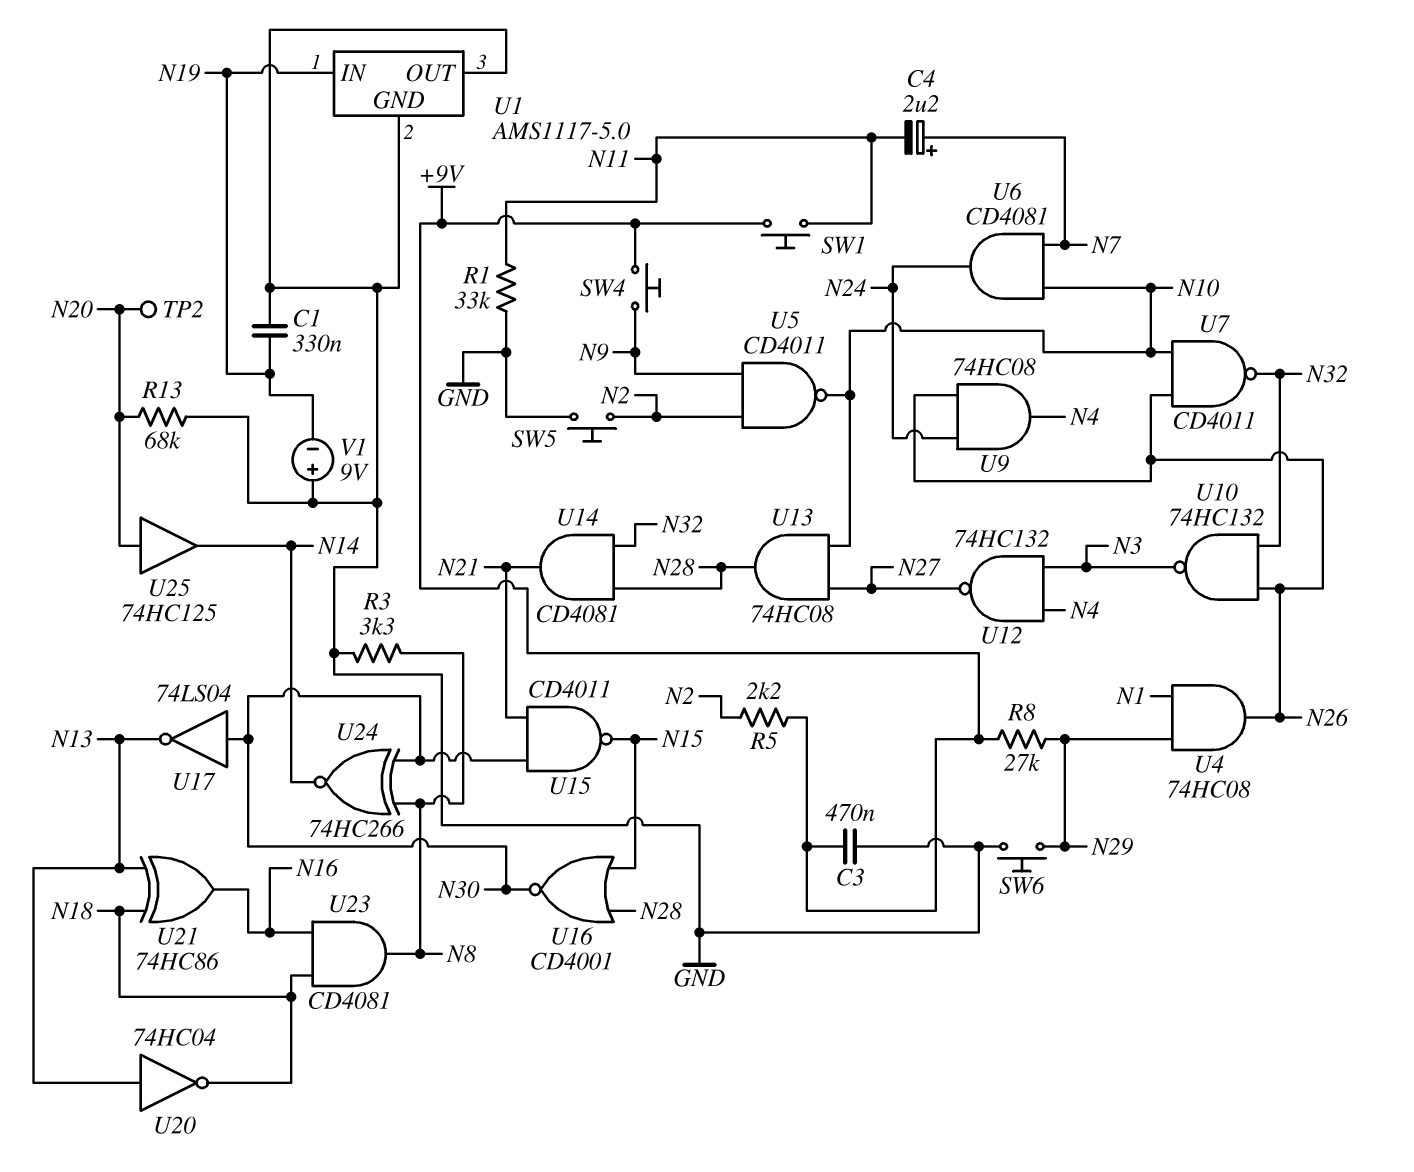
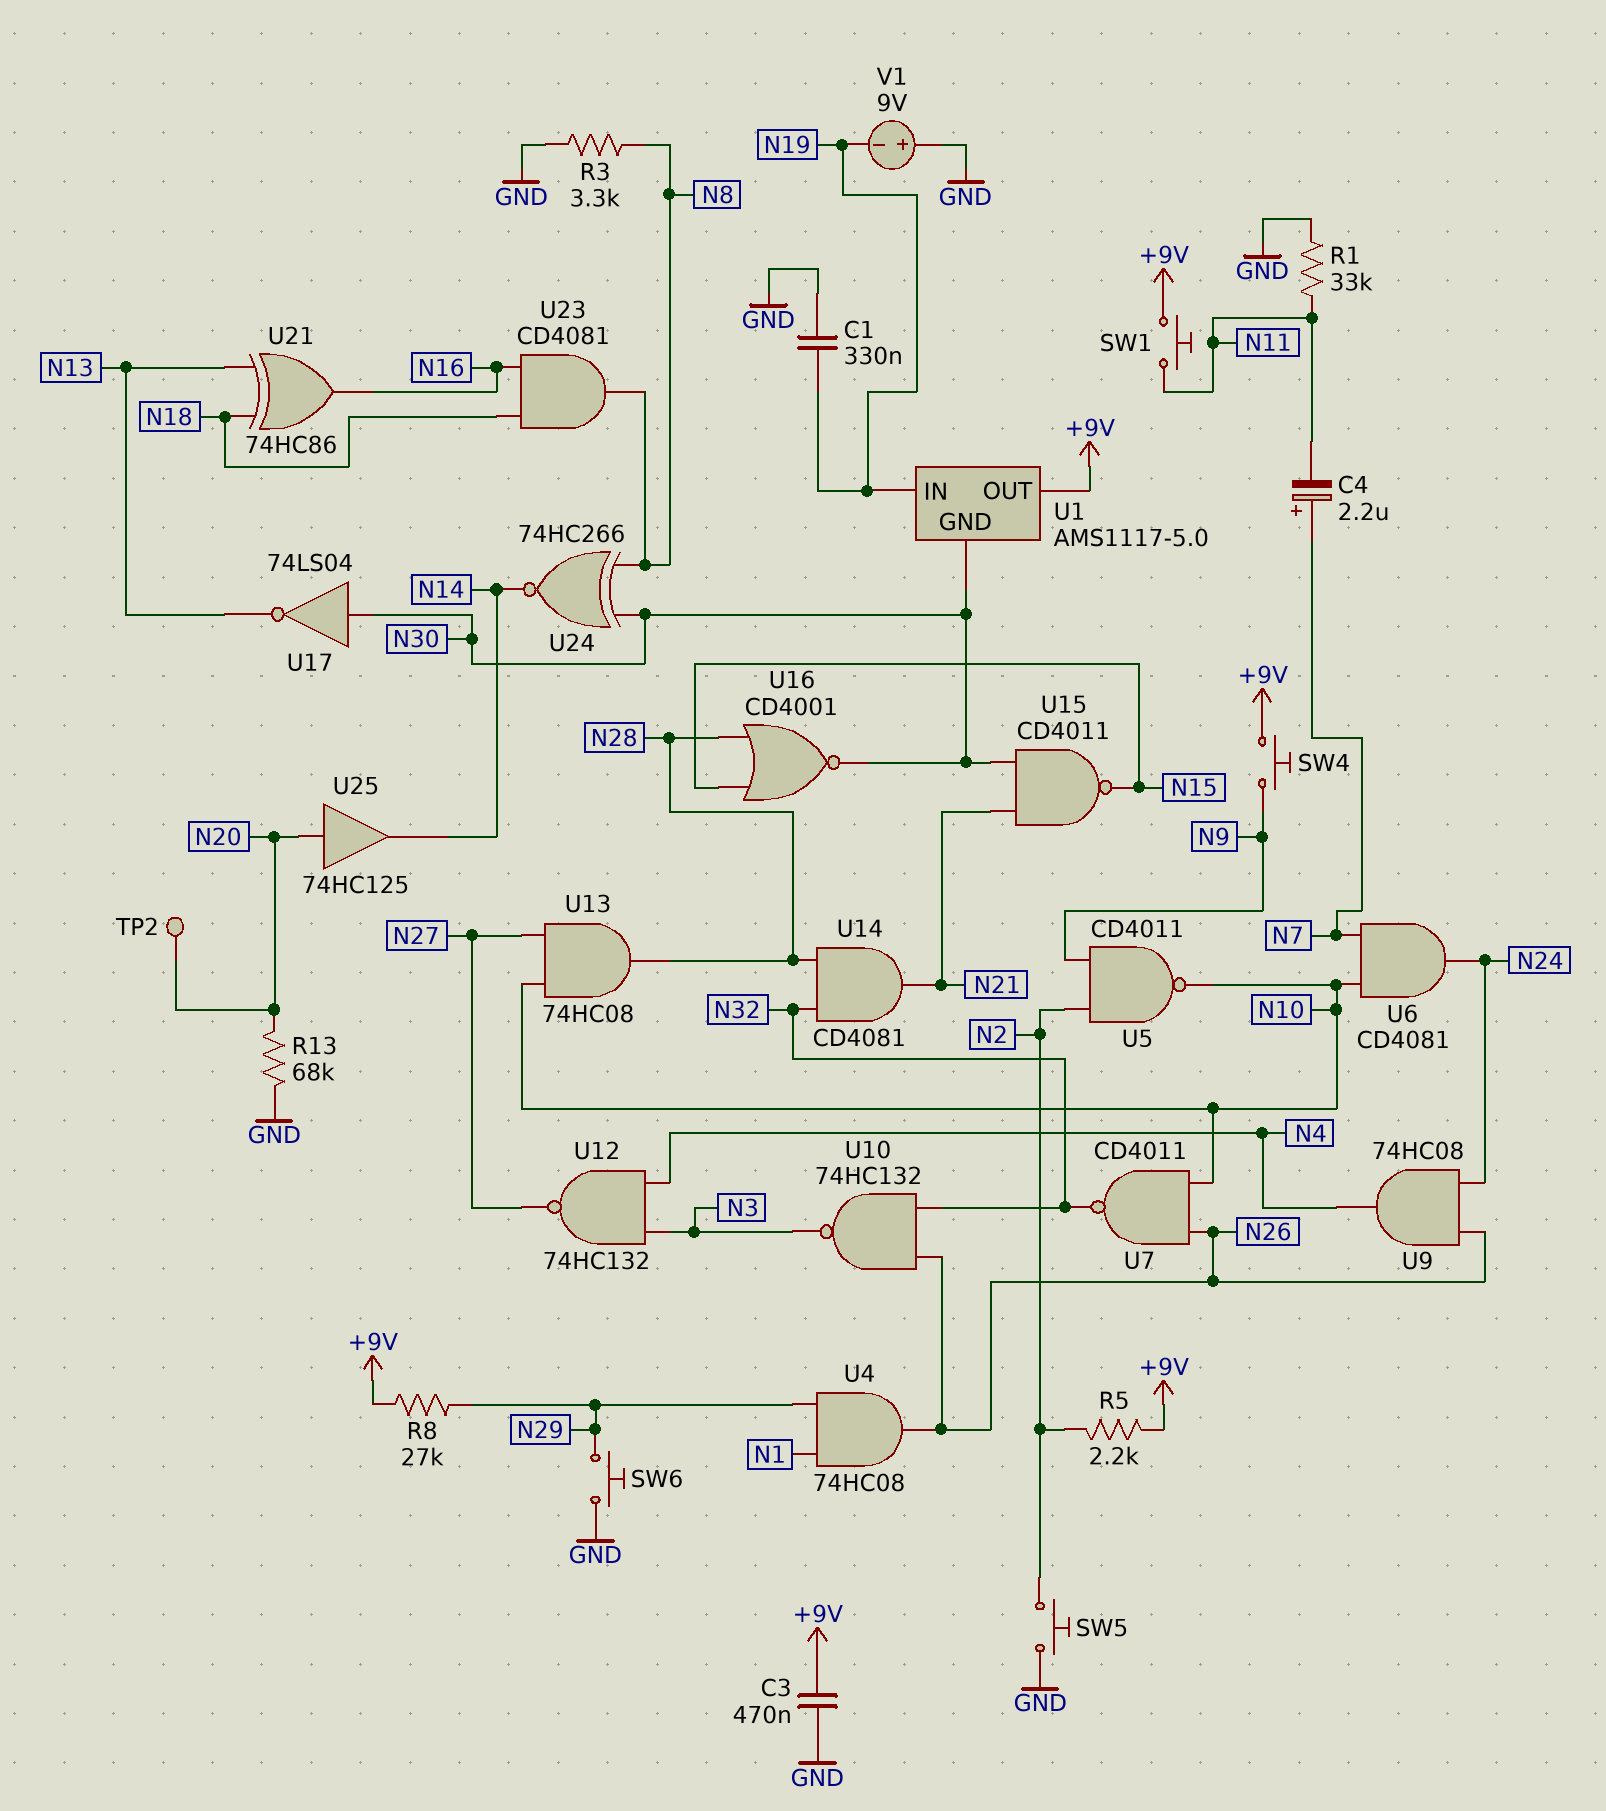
U1 pin GND: GND -> N30
U1 pin OUT: GND -> +9V
U20: NOT 74HC04 (in N13, out N18) -> none

